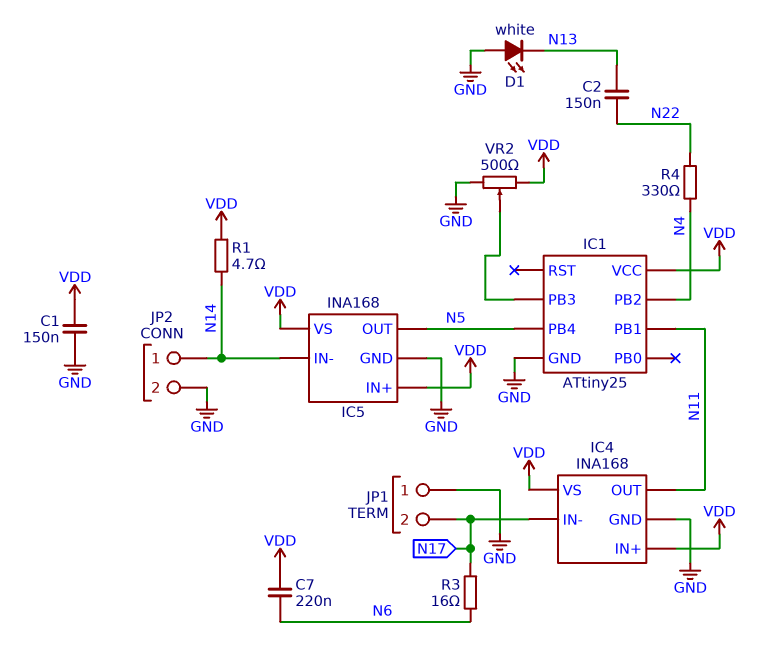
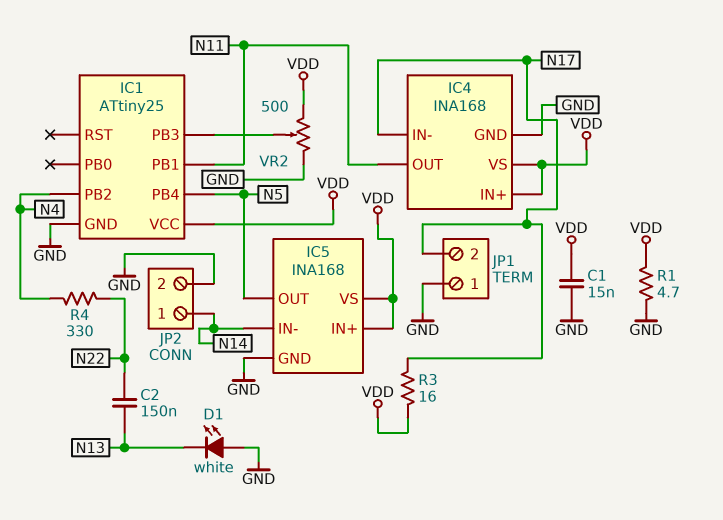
C1: 150nF (GND, VDD) -> 15nF (GND, VDD)
C7: 220nF (N6, VDD) -> none
R1: 4.7 (N14, VDD) -> 4.7 (GND, VDD)
R3: 16 (N6, N17) -> 16 (N17, VDD)

